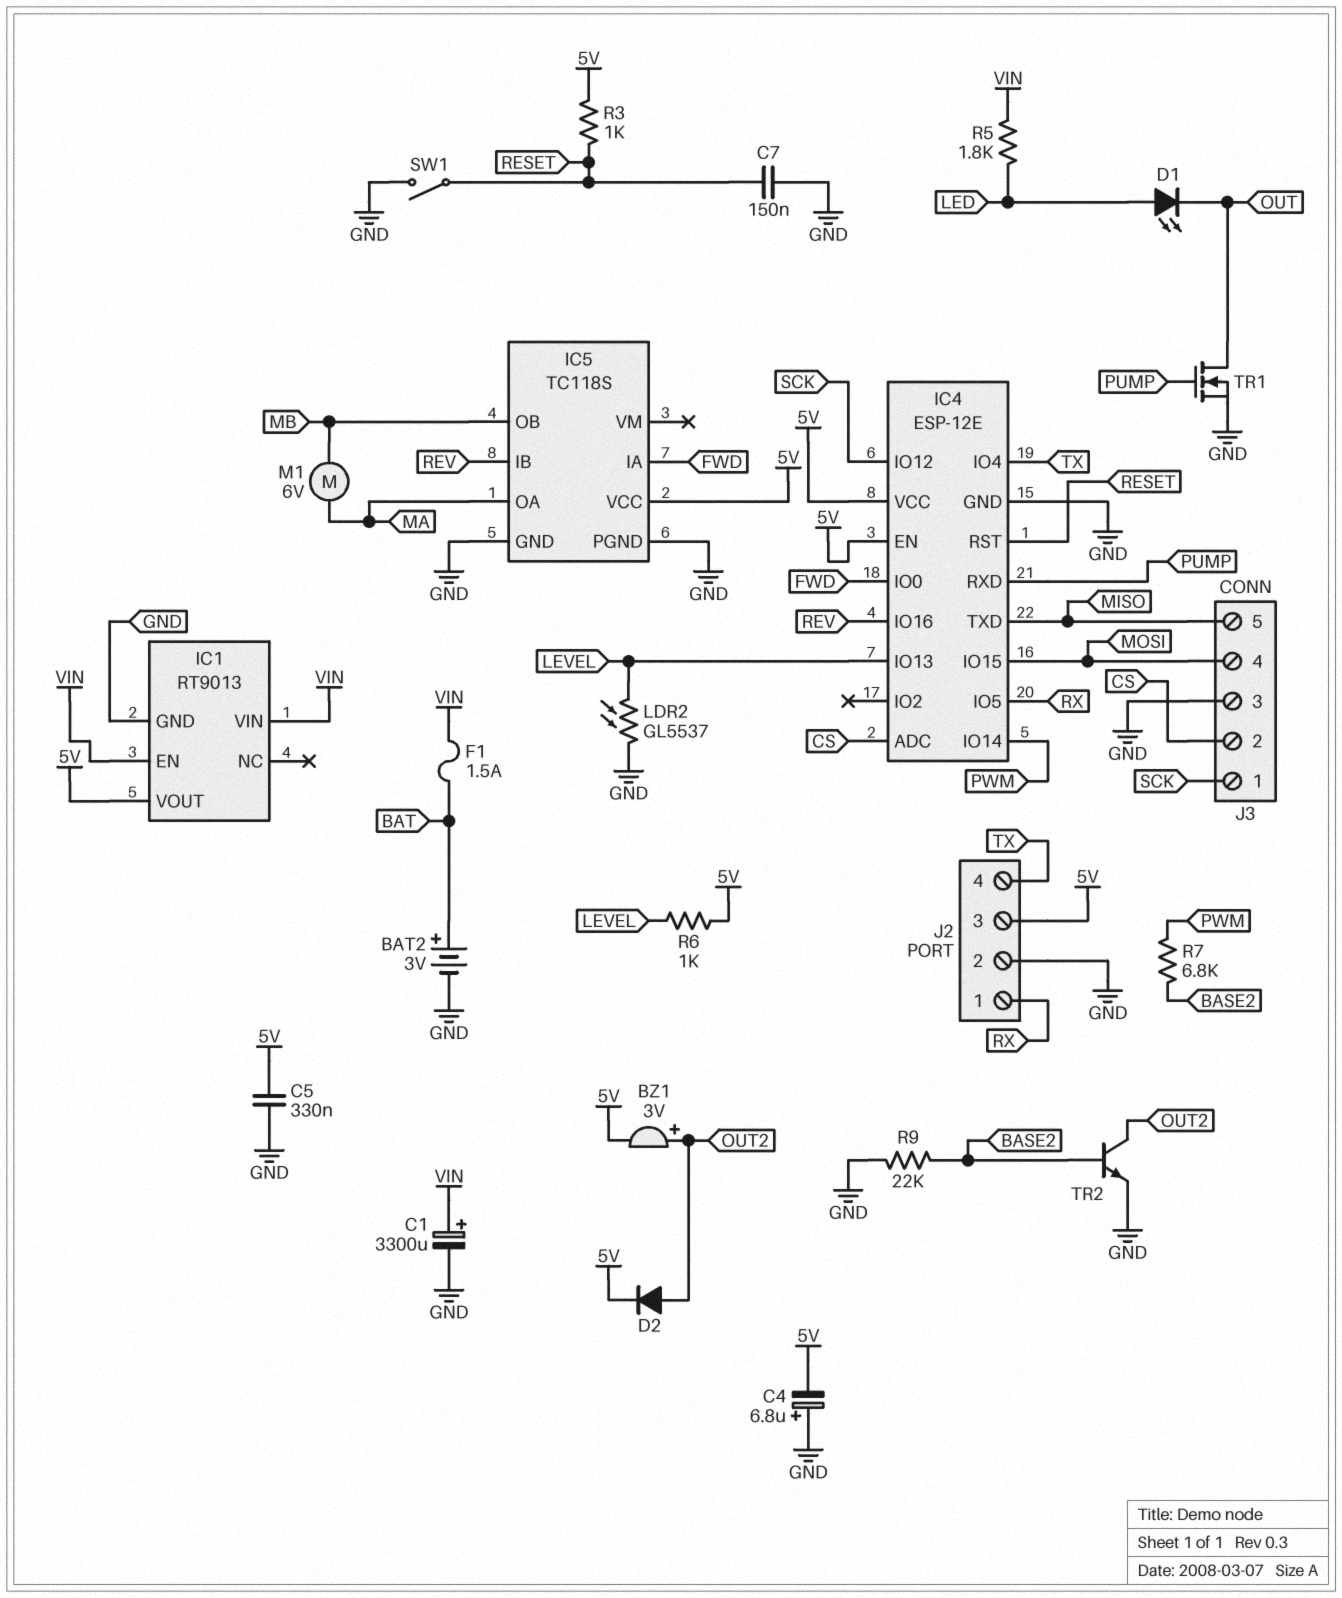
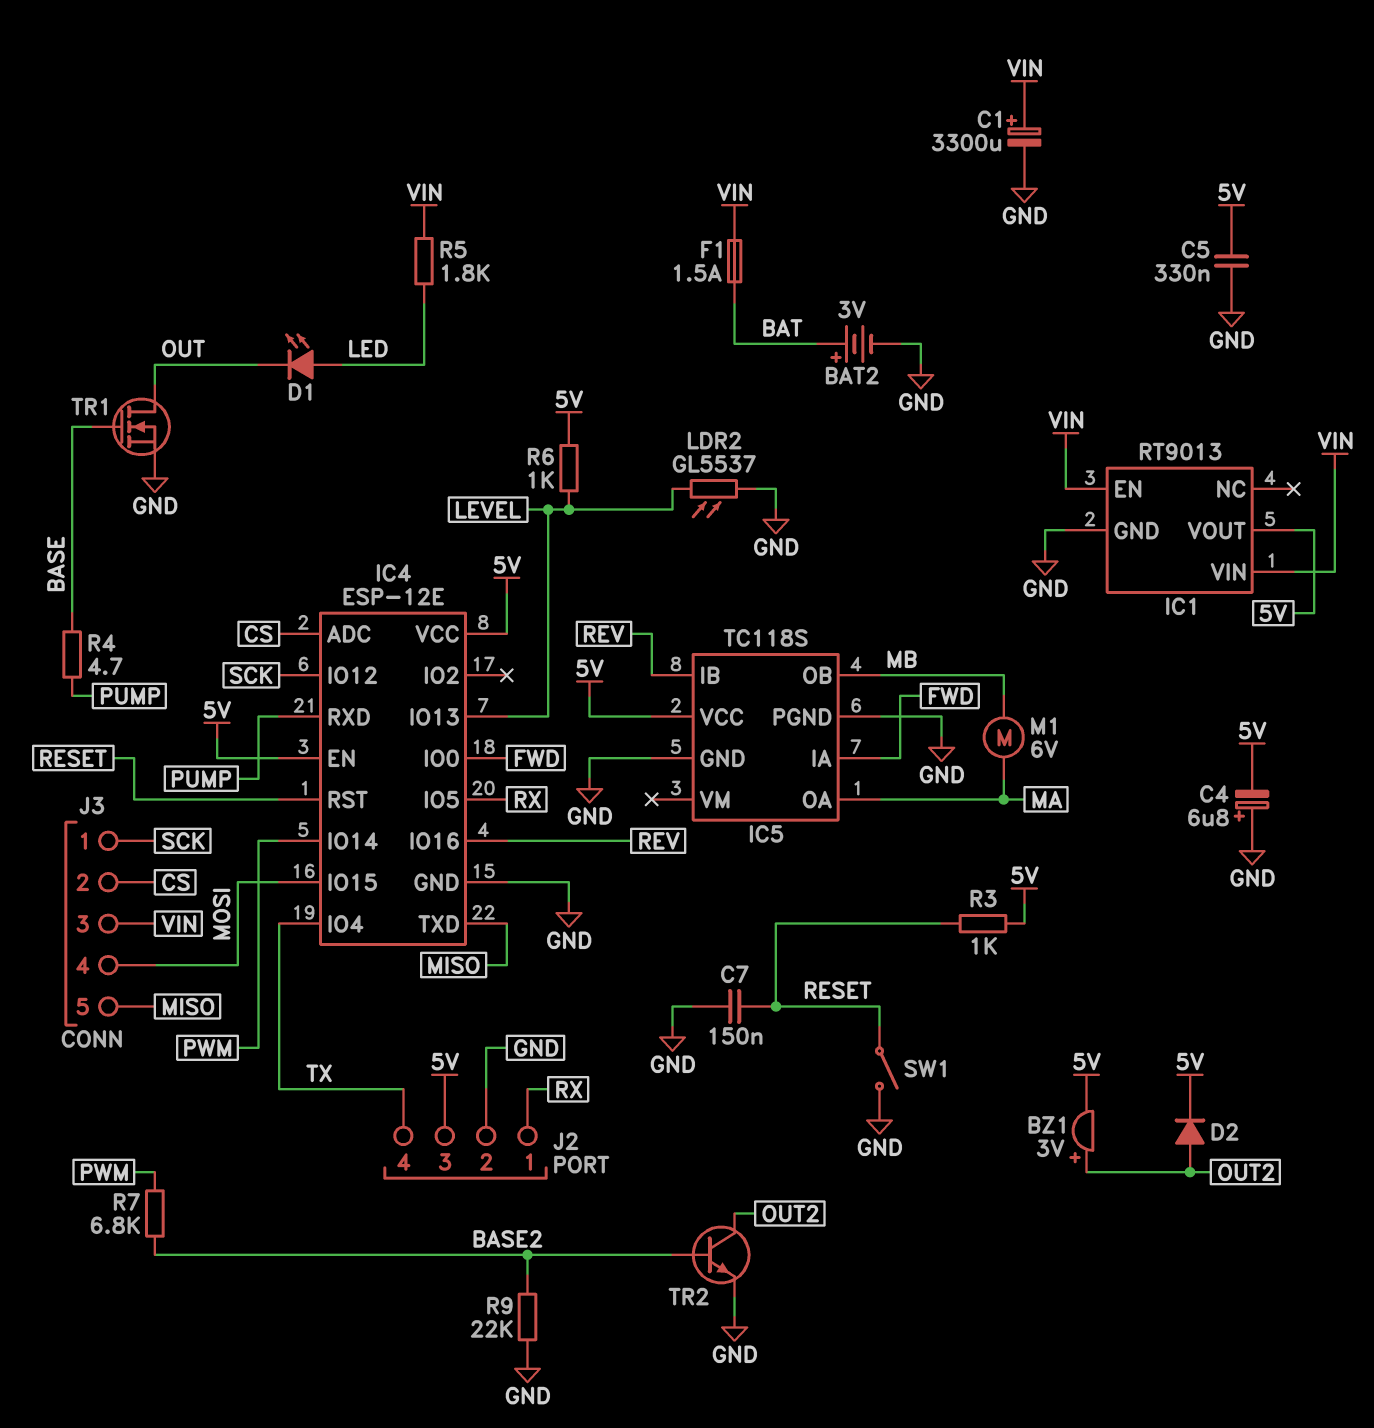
J3 pin 3: GND -> VIN
R4: none -> 4.7 (BASE, PUMP)
TR1: NMOS (G PUMP, D OUT, S GND) -> NMOS (G BASE, D OUT, S GND)

